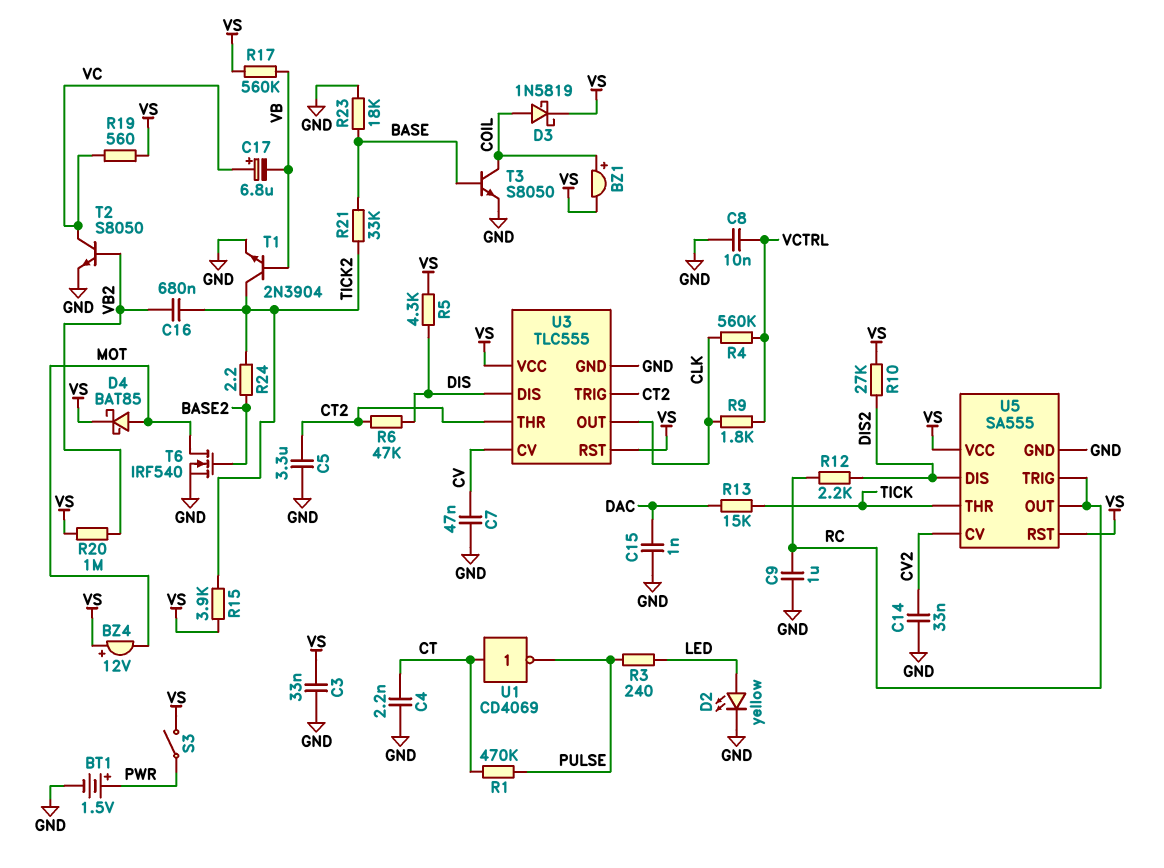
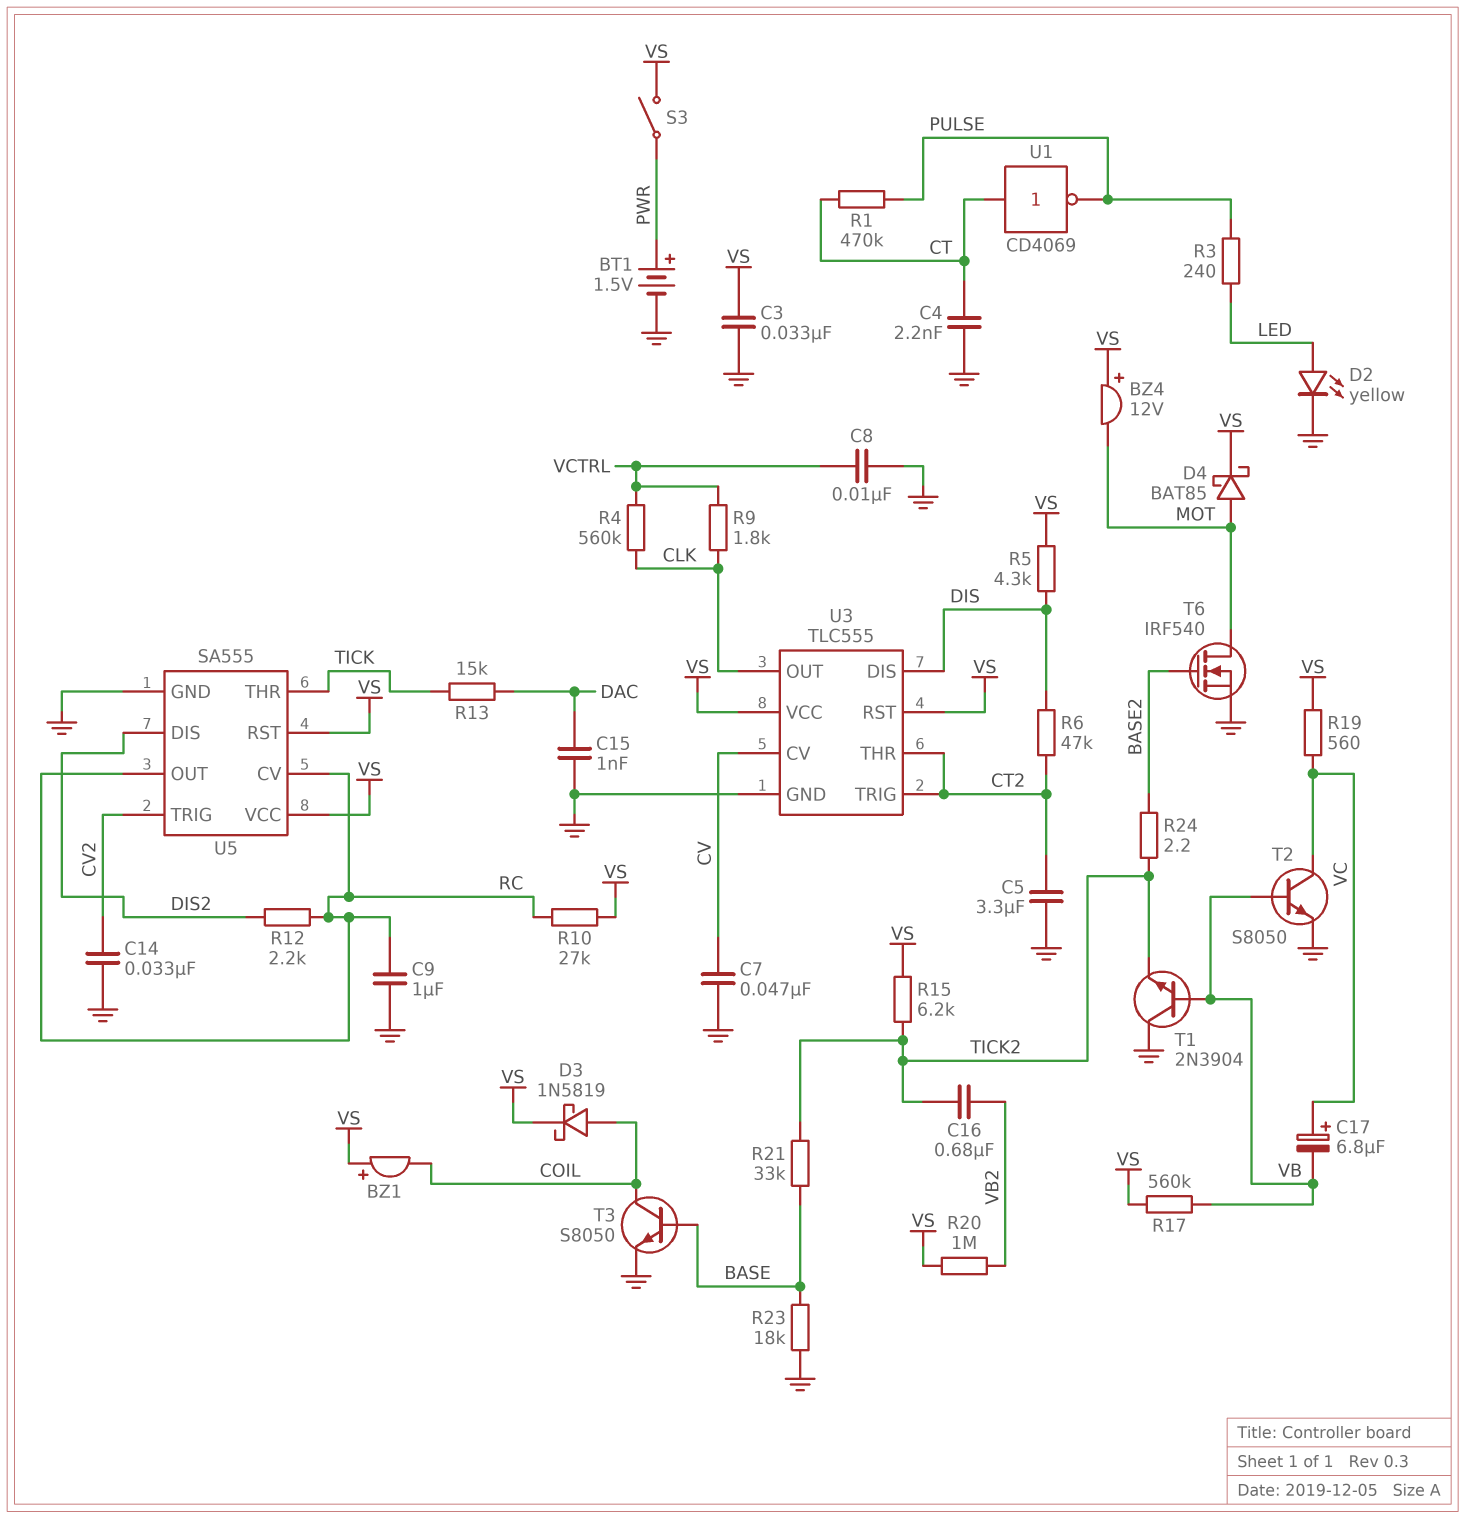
BZ1: buzzer (plus COIL, minus VS) -> buzzer (plus VS, minus COIL)
R10: 27k (DIS2, VS) -> 27k (RC, VS)
R15: 3.9k (TICK2, VS) -> 6.2k (TICK2, VS)
T1: NPN 2N3904 (B VB, C TICK2, E GND) -> NPN 2N3904 (B VB, C GND, E TICK2)
T2: NPN S8050 (B VB2, C VC, E GND) -> NPN S8050 (B VB, C VC, E GND)
U5 pin CV: CV2 -> RC
U5 pin TRIG: RC -> CV2

